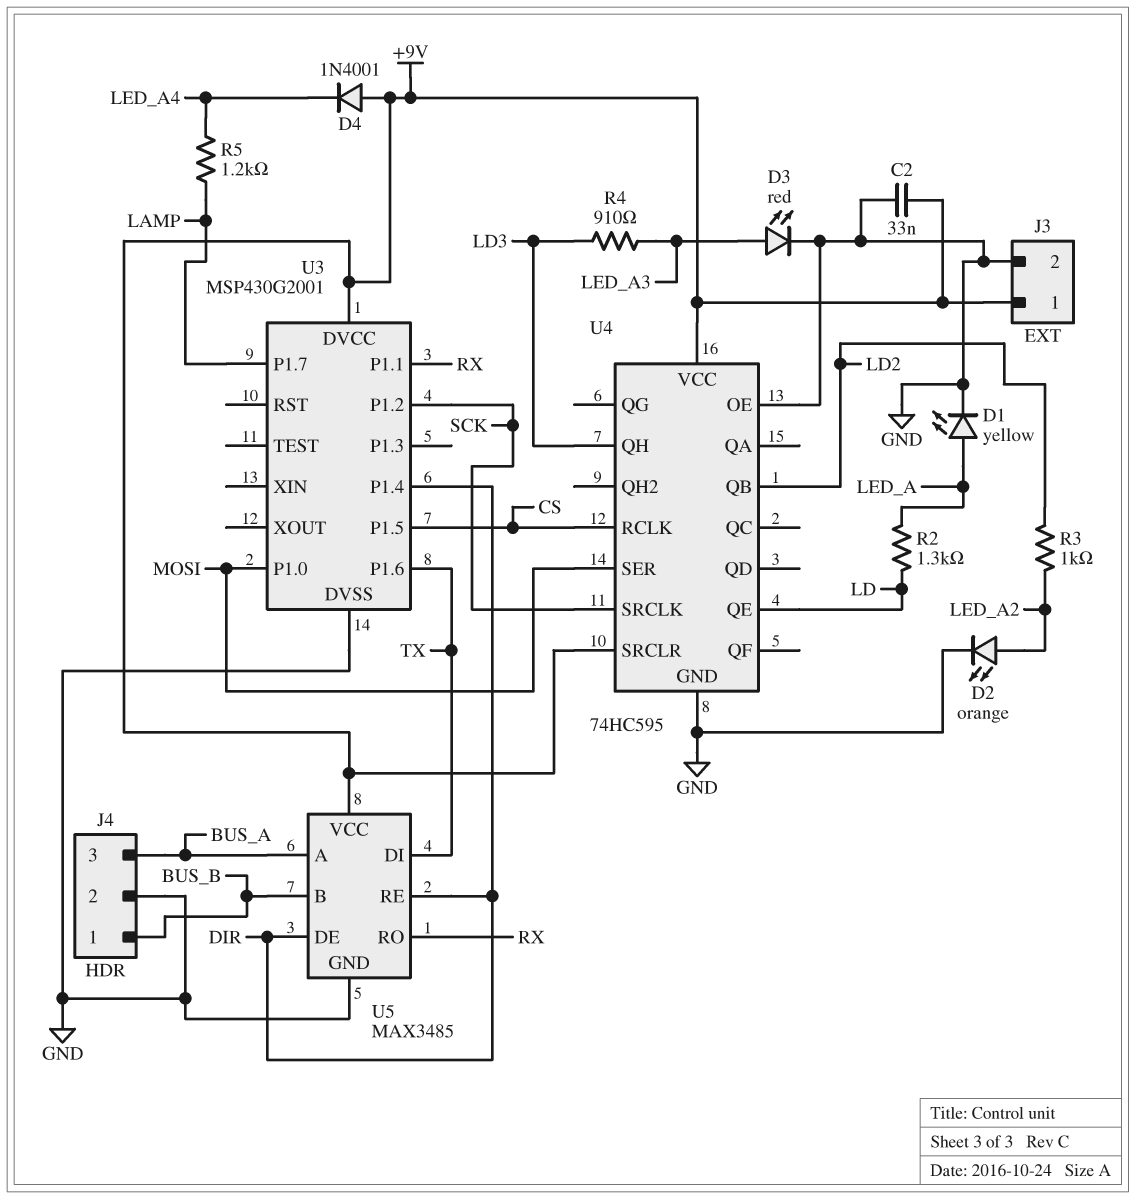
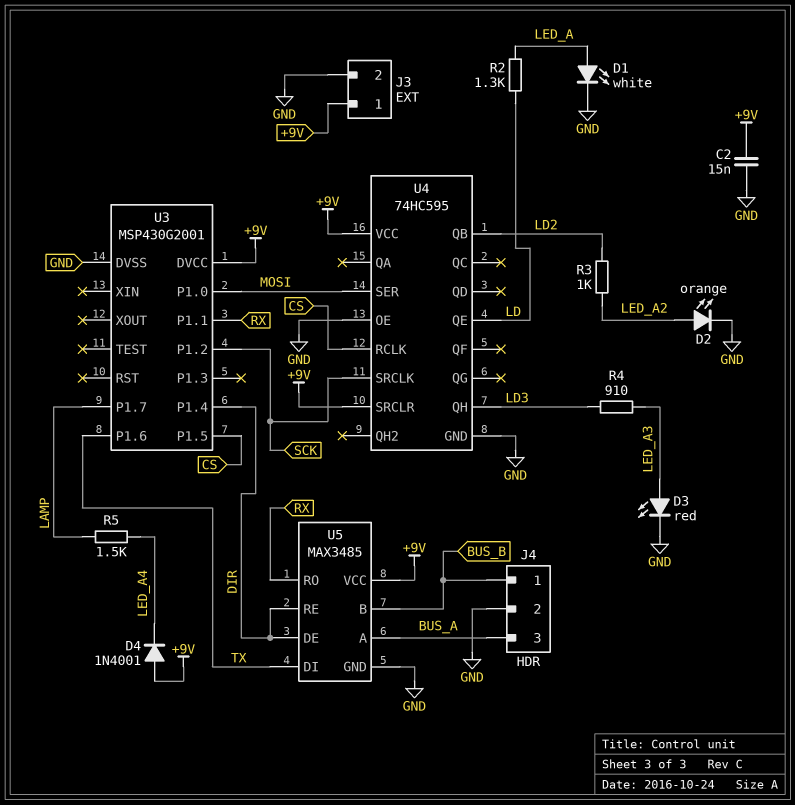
C2: 33nF (+9V, GND) -> 15nF (+9V, GND)
D1: LED yellow (A LED_A, K GND) -> LED white (A LED_A, K GND)
R5: 1.2k (LAMP, LED_A4) -> 1.5k (LAMP, LED_A4)

